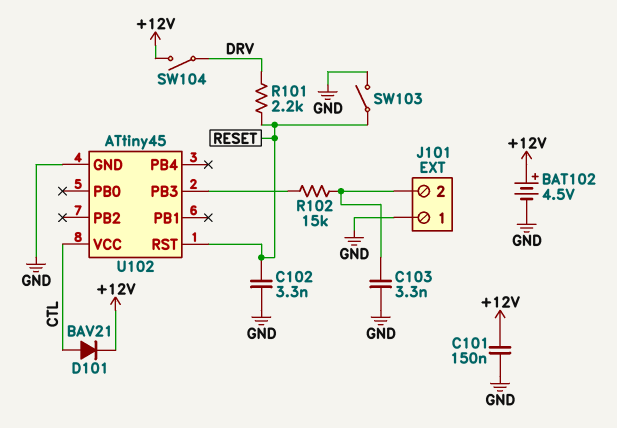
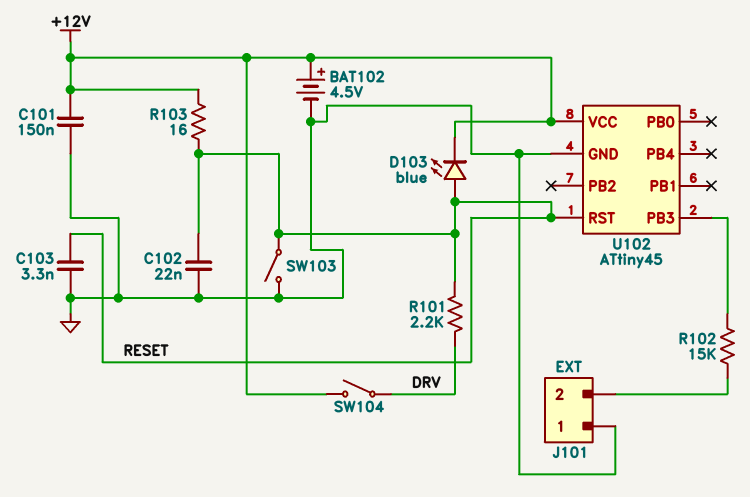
C102: 3.3nF (GND, RESET) -> 22nF (GND, RESET)
C103: 3.3nF (GND, J101/2) -> 3.3nF (GND, RESET)
D101: diode BAV21 (A CTL, K +12V) -> none
D103: none -> LED blue (A RESET, K +12V)
R103: none -> 16 (+12V, RESET)
U102 pin VCC: CTL -> +12V

